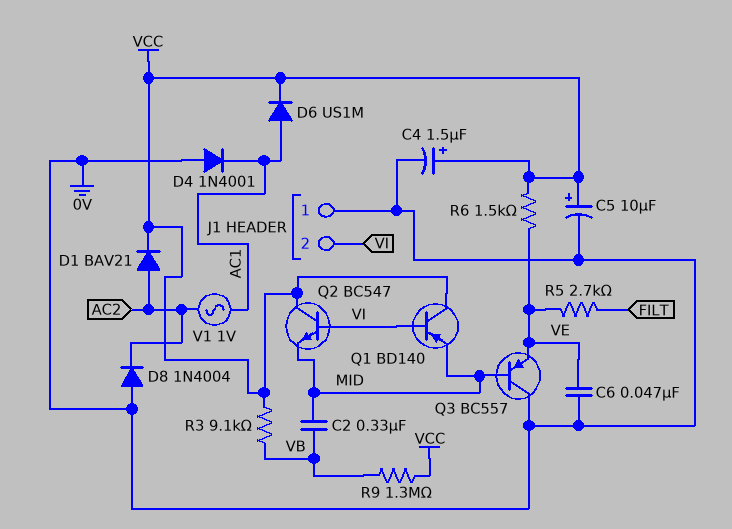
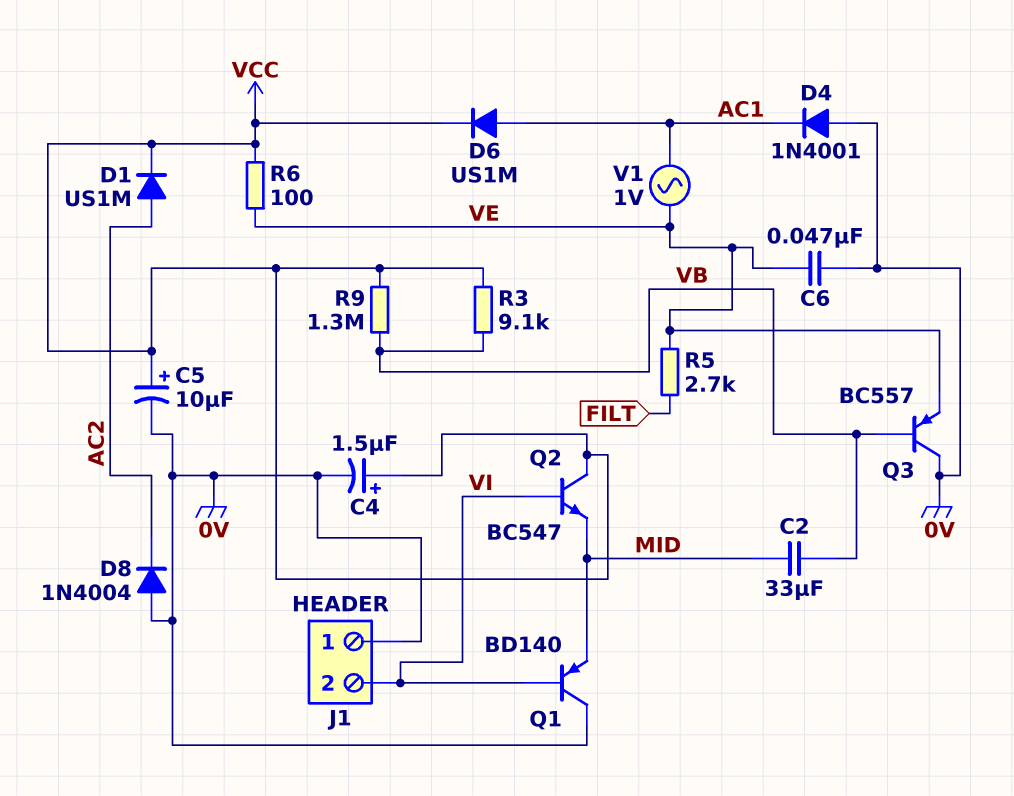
C2: 330nF (MID, VB) -> 33uF (MID, VB)
D1: diode BAV21 (A AC2, K VCC) -> diode US1M (A AC2, K VCC)
Q1: PNP BD140 (B VI, C VCC, E MID) -> PNP BD140 (B VI, C 0V, E MID)
Q3: PNP BC557 (B MID, C 0V, E VE) -> PNP BC557 (B VB, C 0V, E VE)
R6: 1.5k (VCC, VE) -> 100 (VCC, VE)
V1: AC 1V (AC1, AC2) -> AC 1V (AC1, VE)

